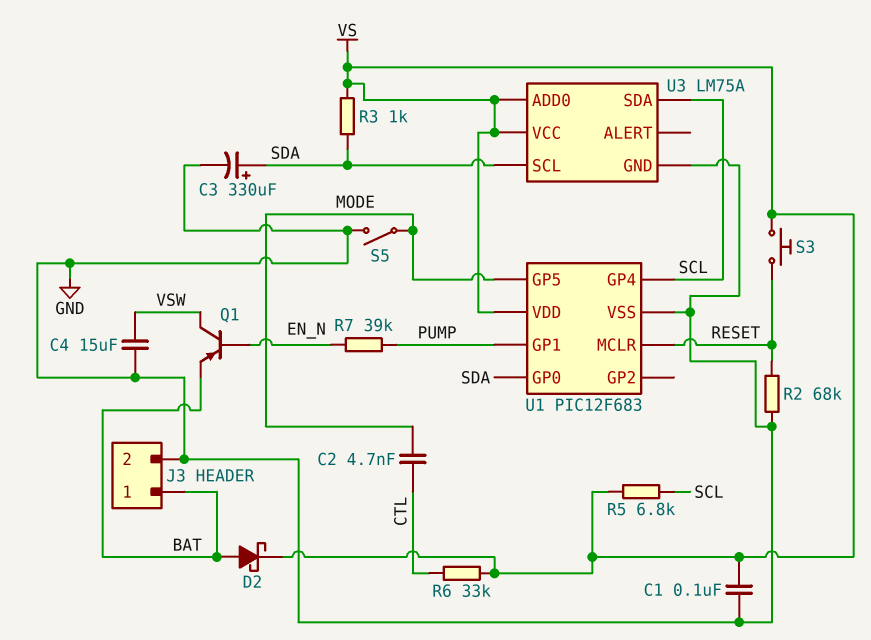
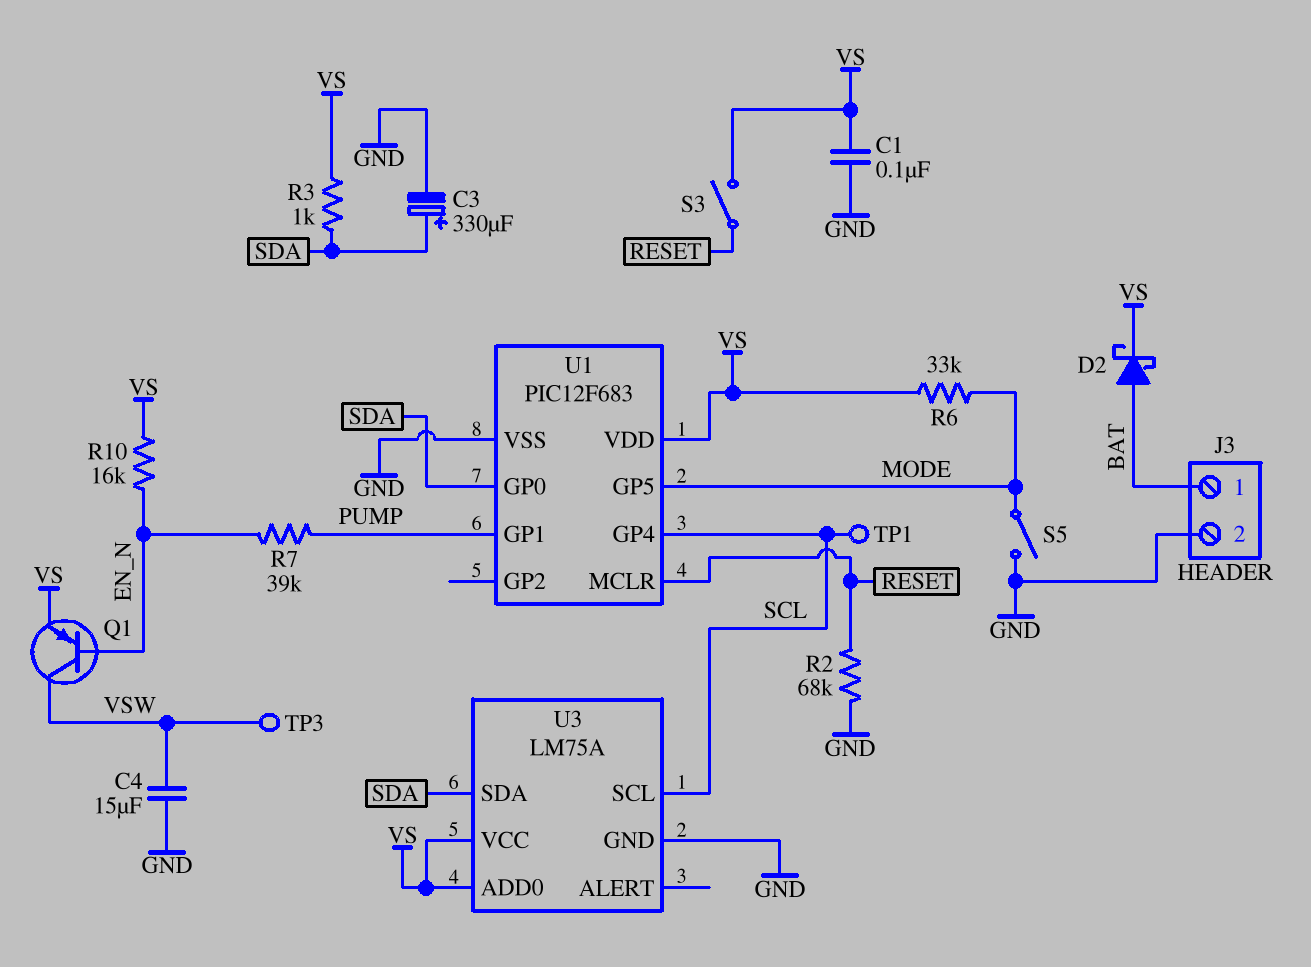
C2: 4.7nF (CTL, MODE) -> none
Q1: PNP (B EN_N, C VSW, E BAT) -> PNP (B EN_N, C VSW, E VS)
R5: 6.8k (SCL, VS) -> none
R6: 33k (CTL, VS) -> 33k (MODE, VS)
R10: none -> 16k (EN_N, VS)
S3: button (RESET, VS) -> switch (RESET, VS)
TP1: none -> test point (SCL)
TP3: none -> test point (VSW)
U3 pin SCL: SDA -> SCL
U3 pin SDA: SCL -> SDA

